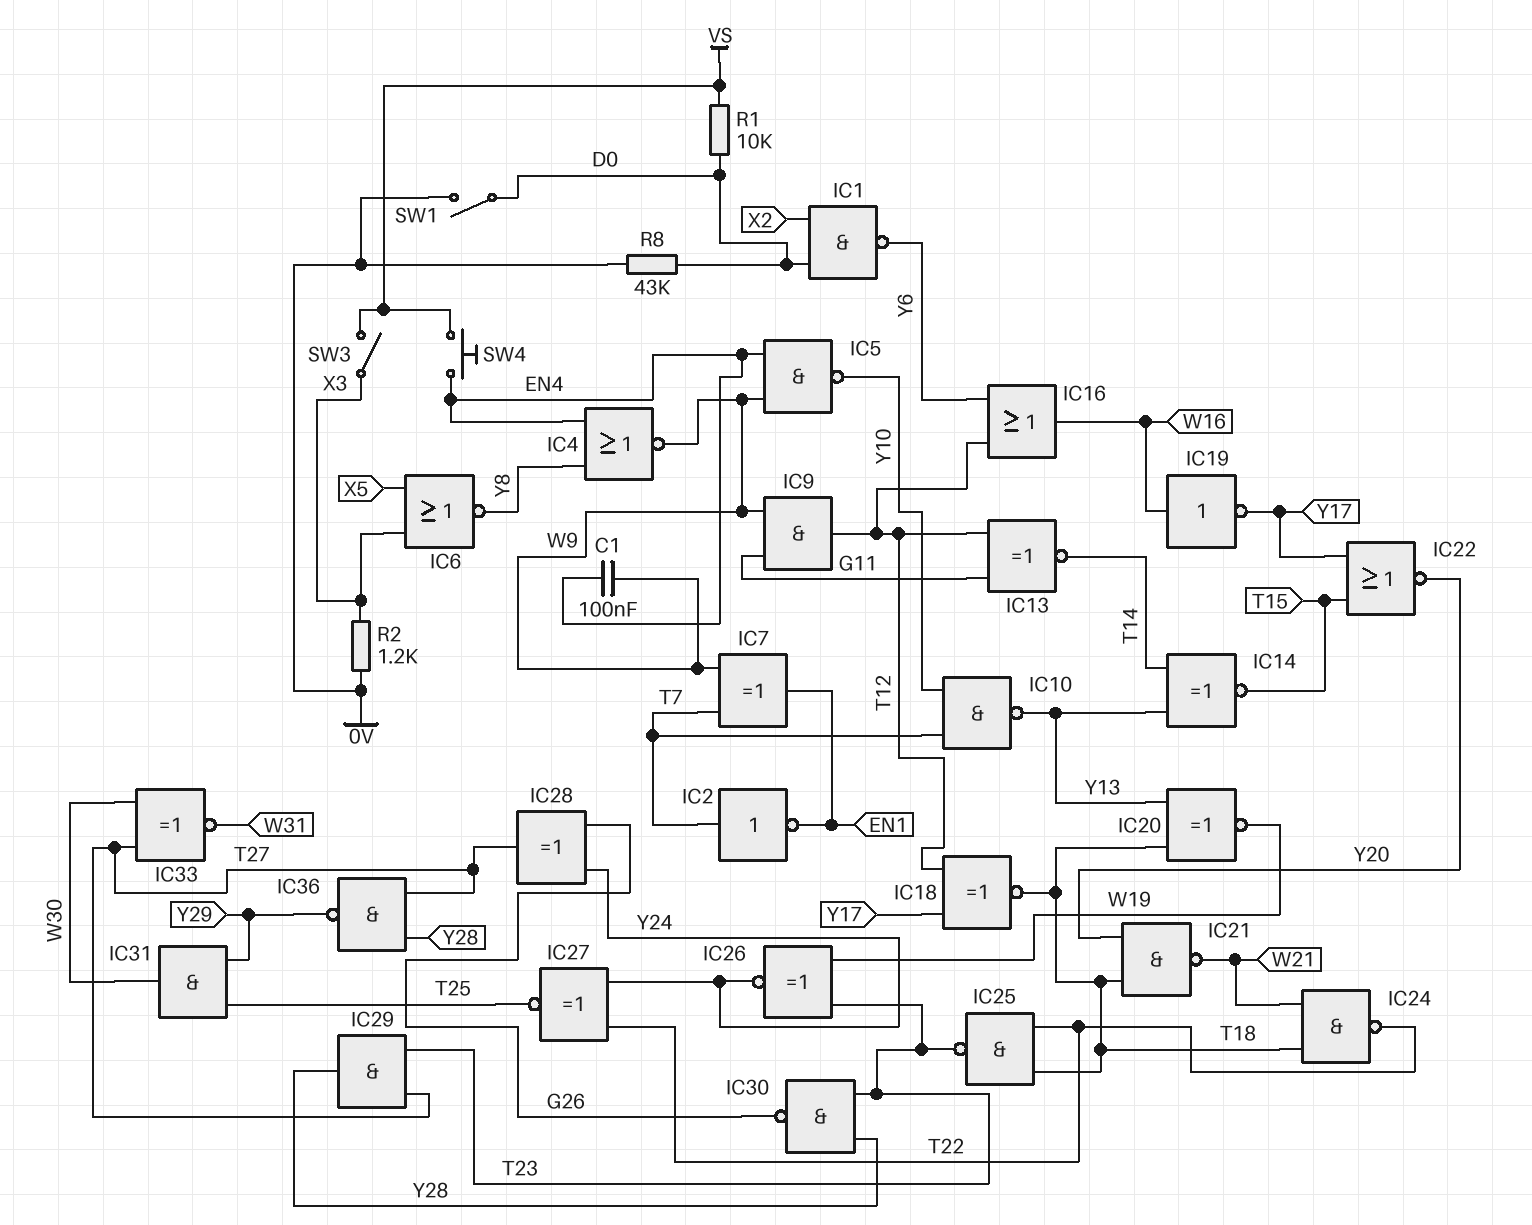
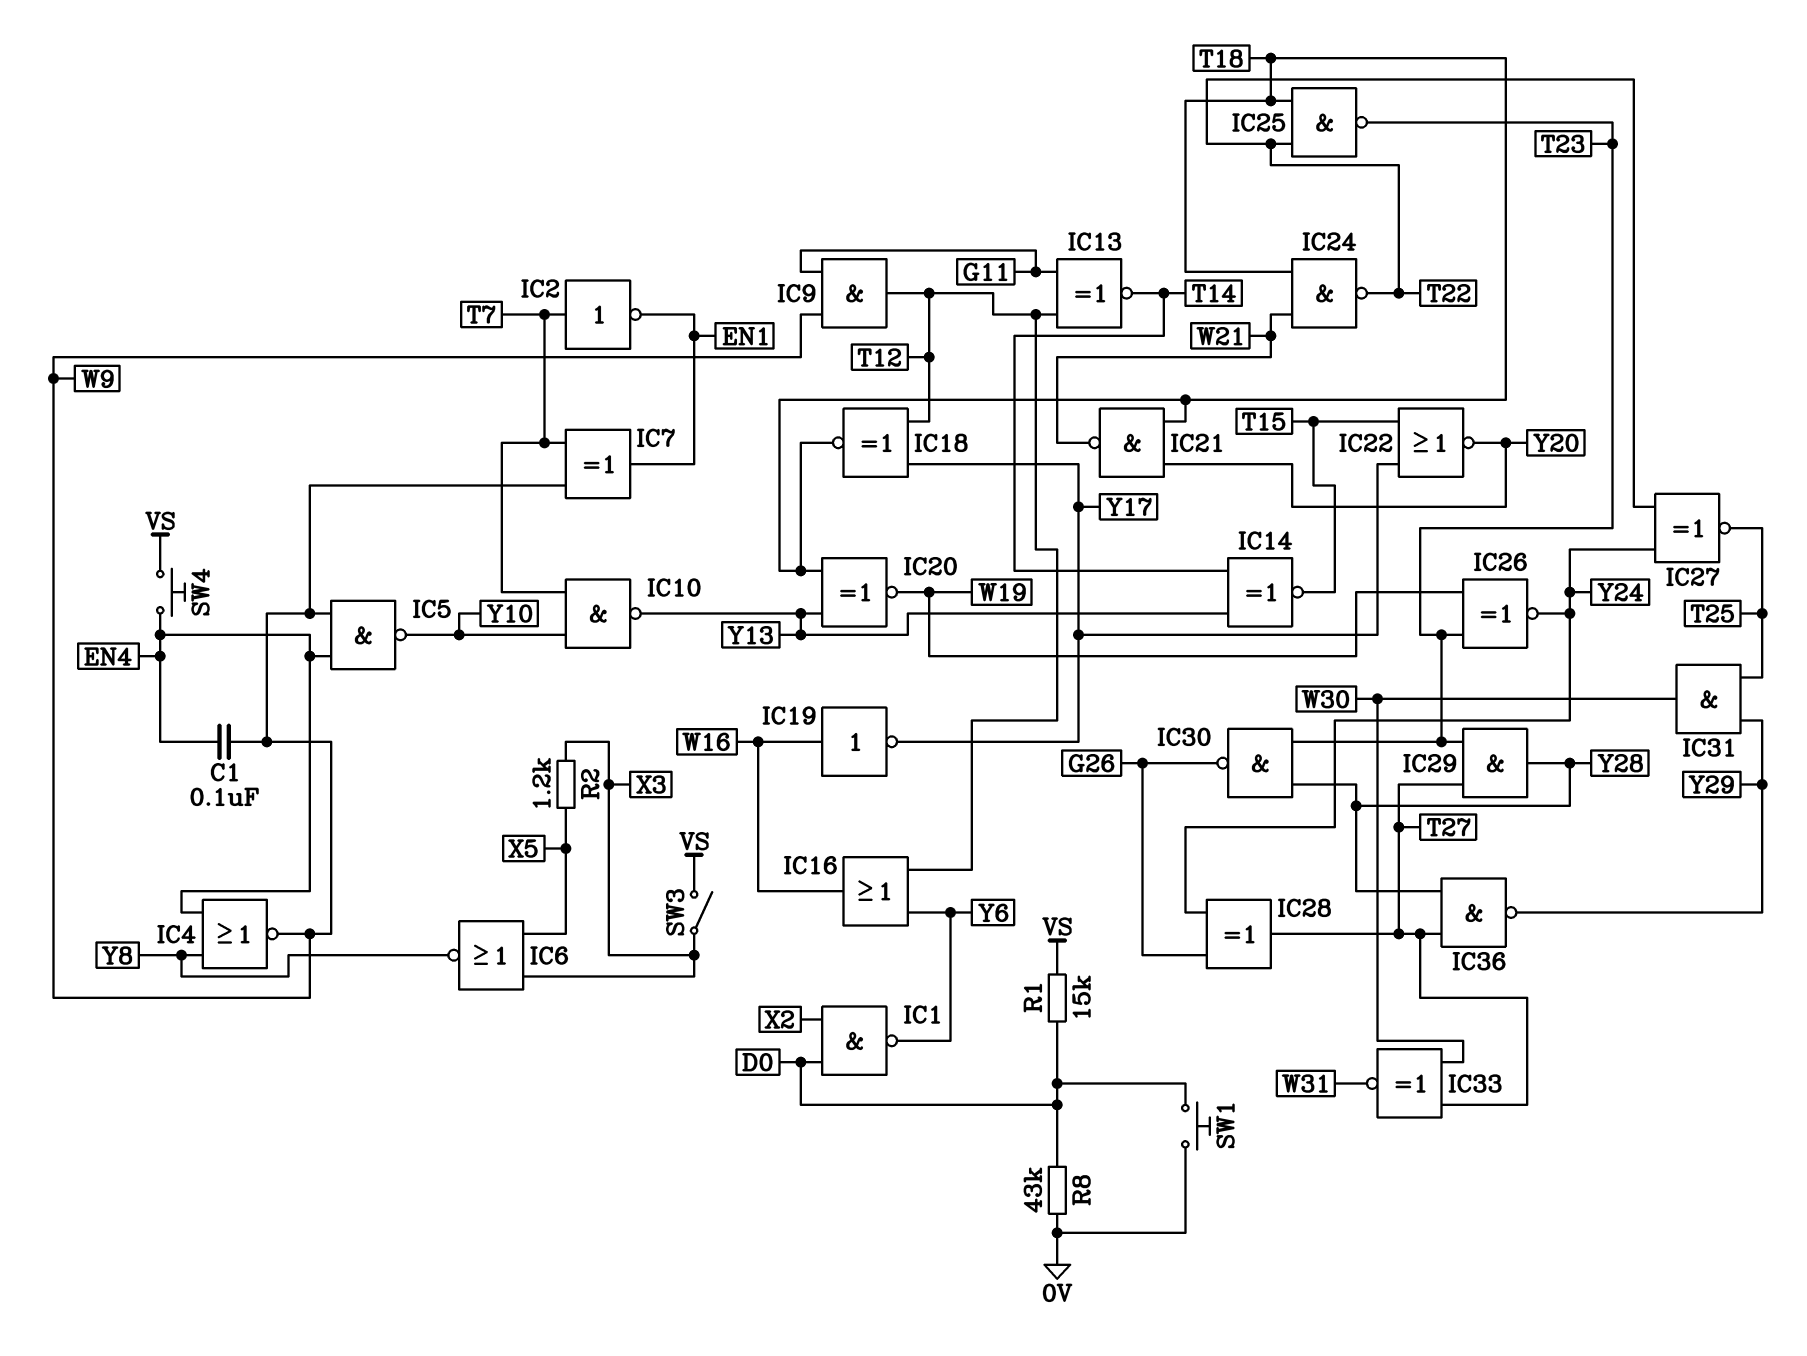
R1: 10k (D0, VS) -> 15k (D0, VS)
R2: 1.2k (0V, X3) -> 1.2k (X3, X5)
SW1: switch (0V, D0) -> button (0V, D0)

